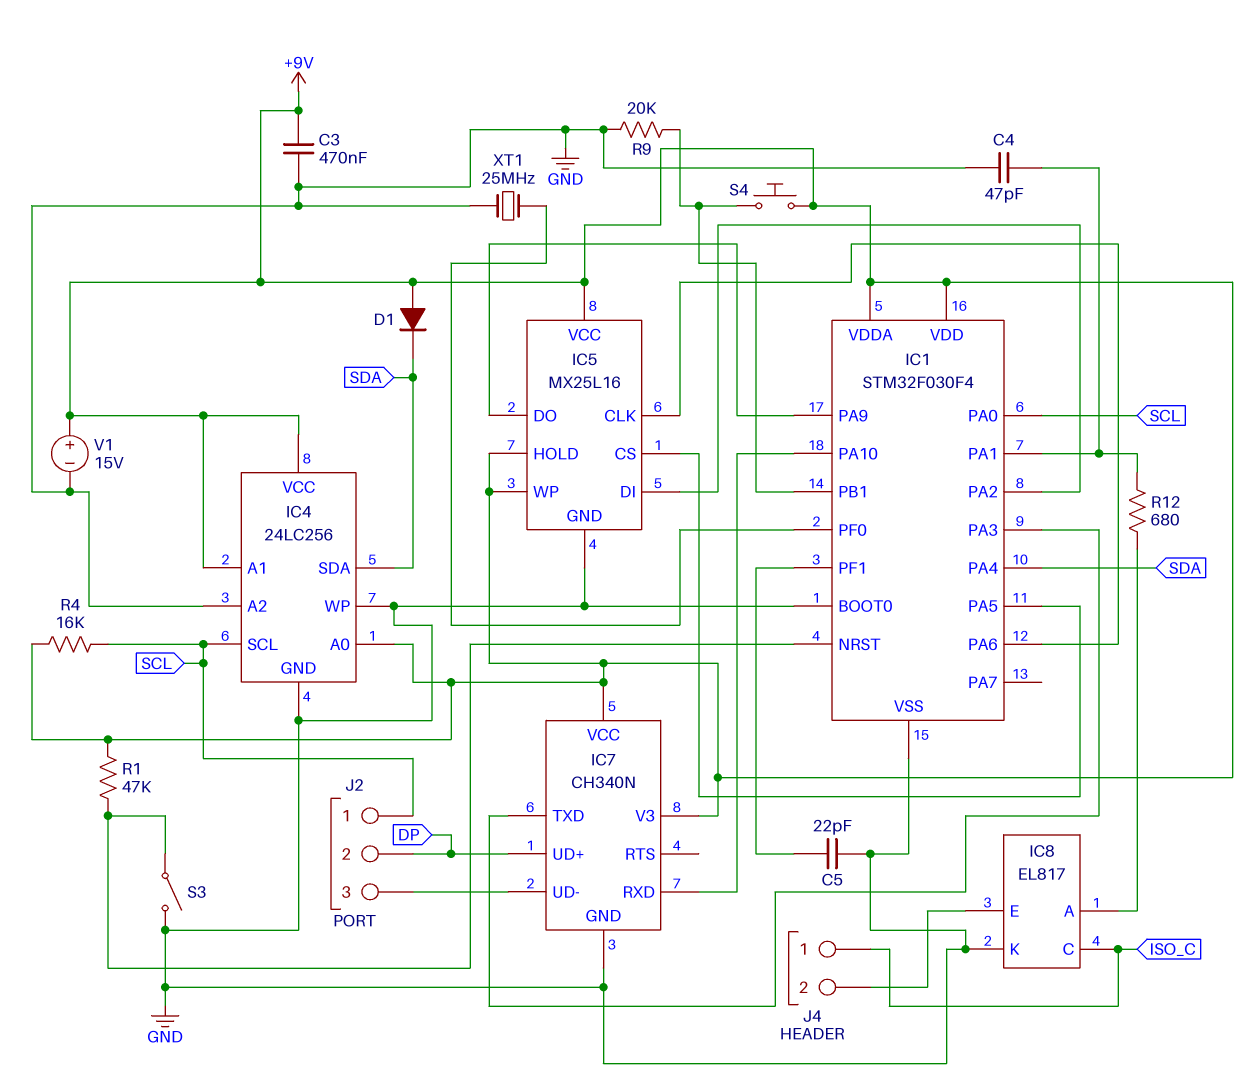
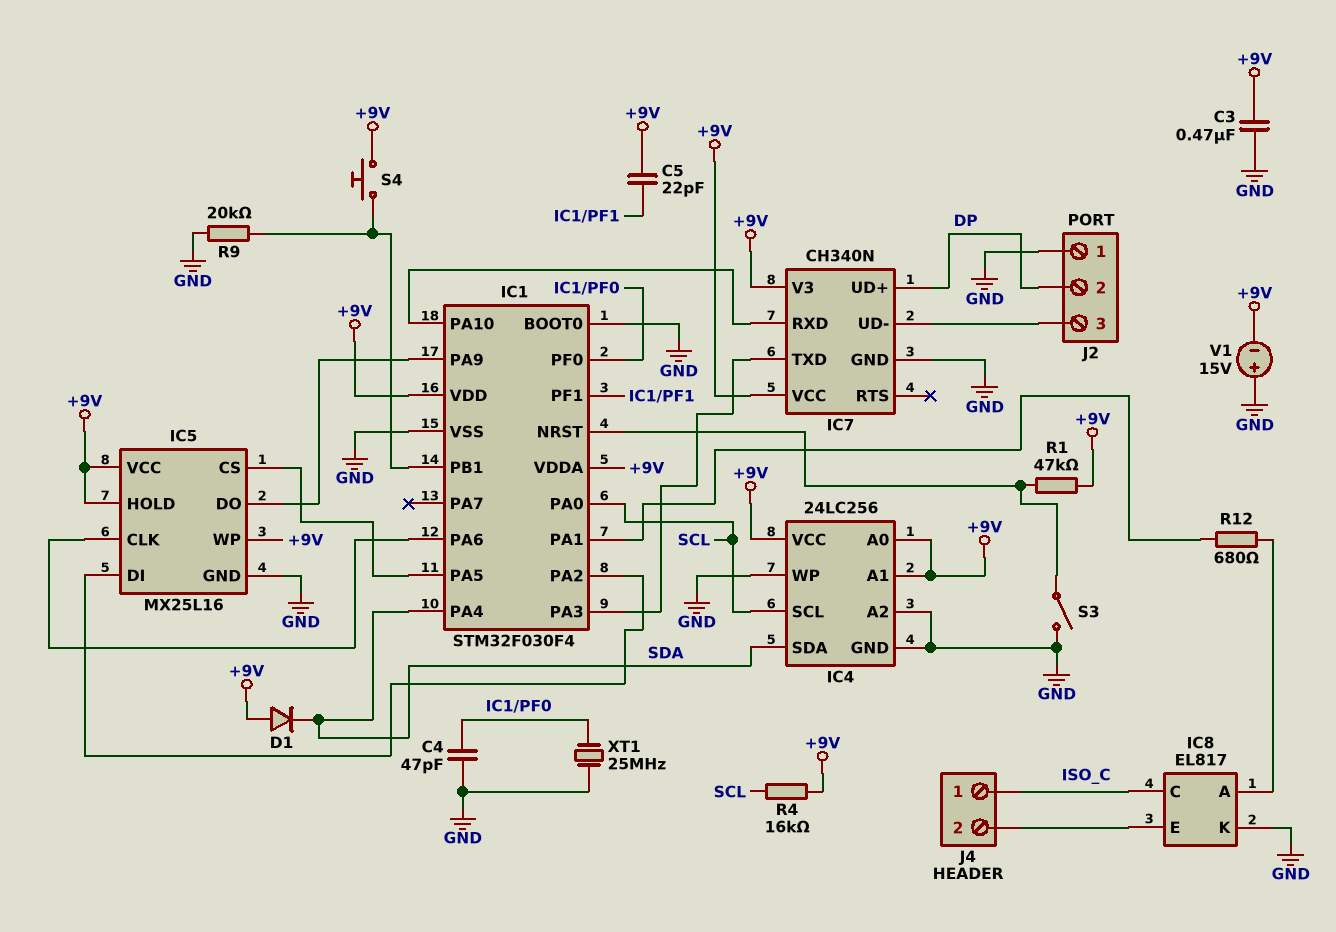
C4: 47pF (GND, IC1/PA1) -> 47pF (GND, IC1/PF0)
C5: 22pF (GND, IC1/PF1) -> 22pF (+9V, IC1/PF1)
J2 pin 1: SCL -> GND
V1: 15V (plus +9V, minus GND) -> 15V (plus GND, minus +9V)

